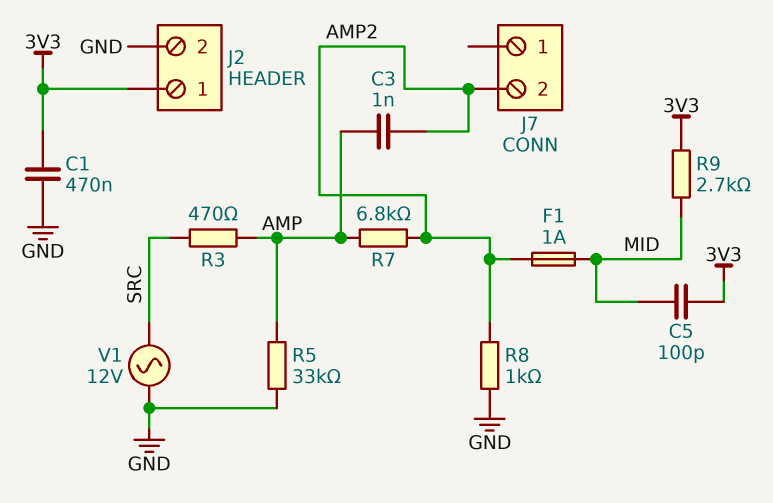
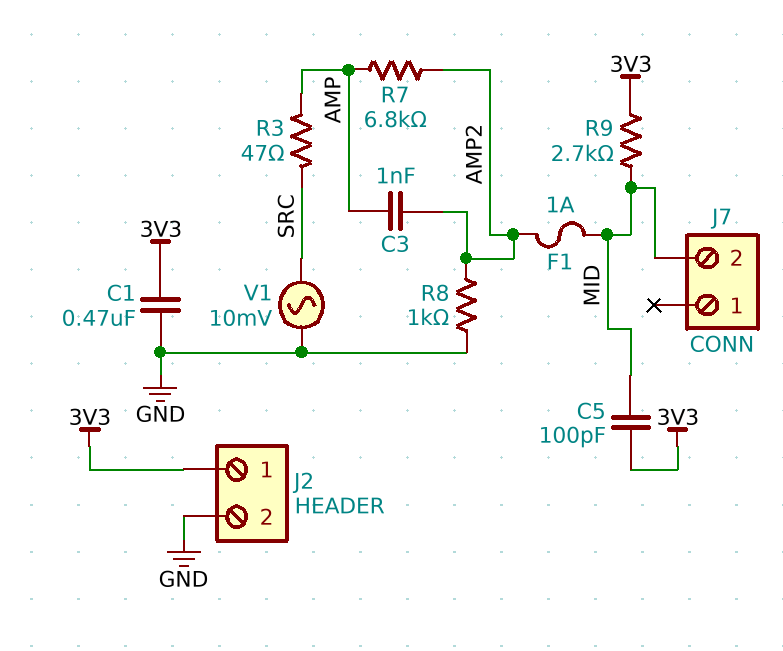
J7 pin 2: AMP2 -> MID
R3: 470 (AMP, SRC) -> 47 (AMP, SRC)
R5: 33k (AMP, GND) -> none
V1: AC 12V (GND, SRC) -> AC 10mV (GND, SRC)

